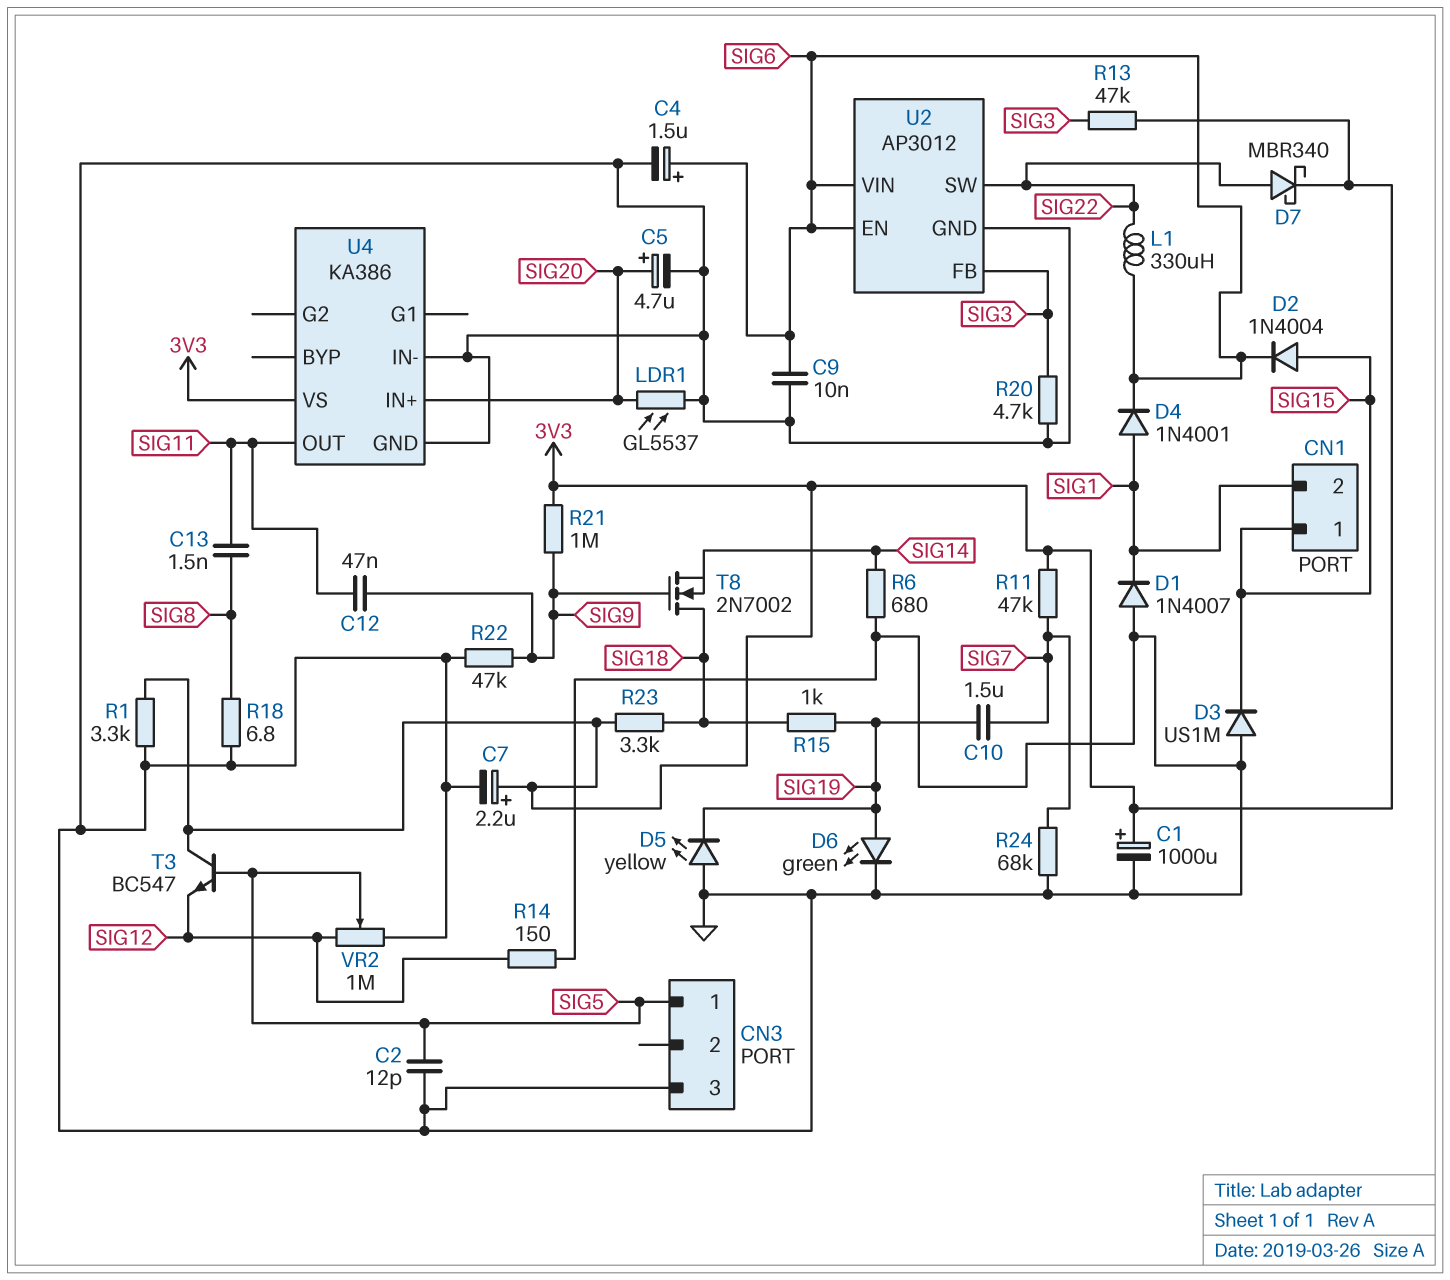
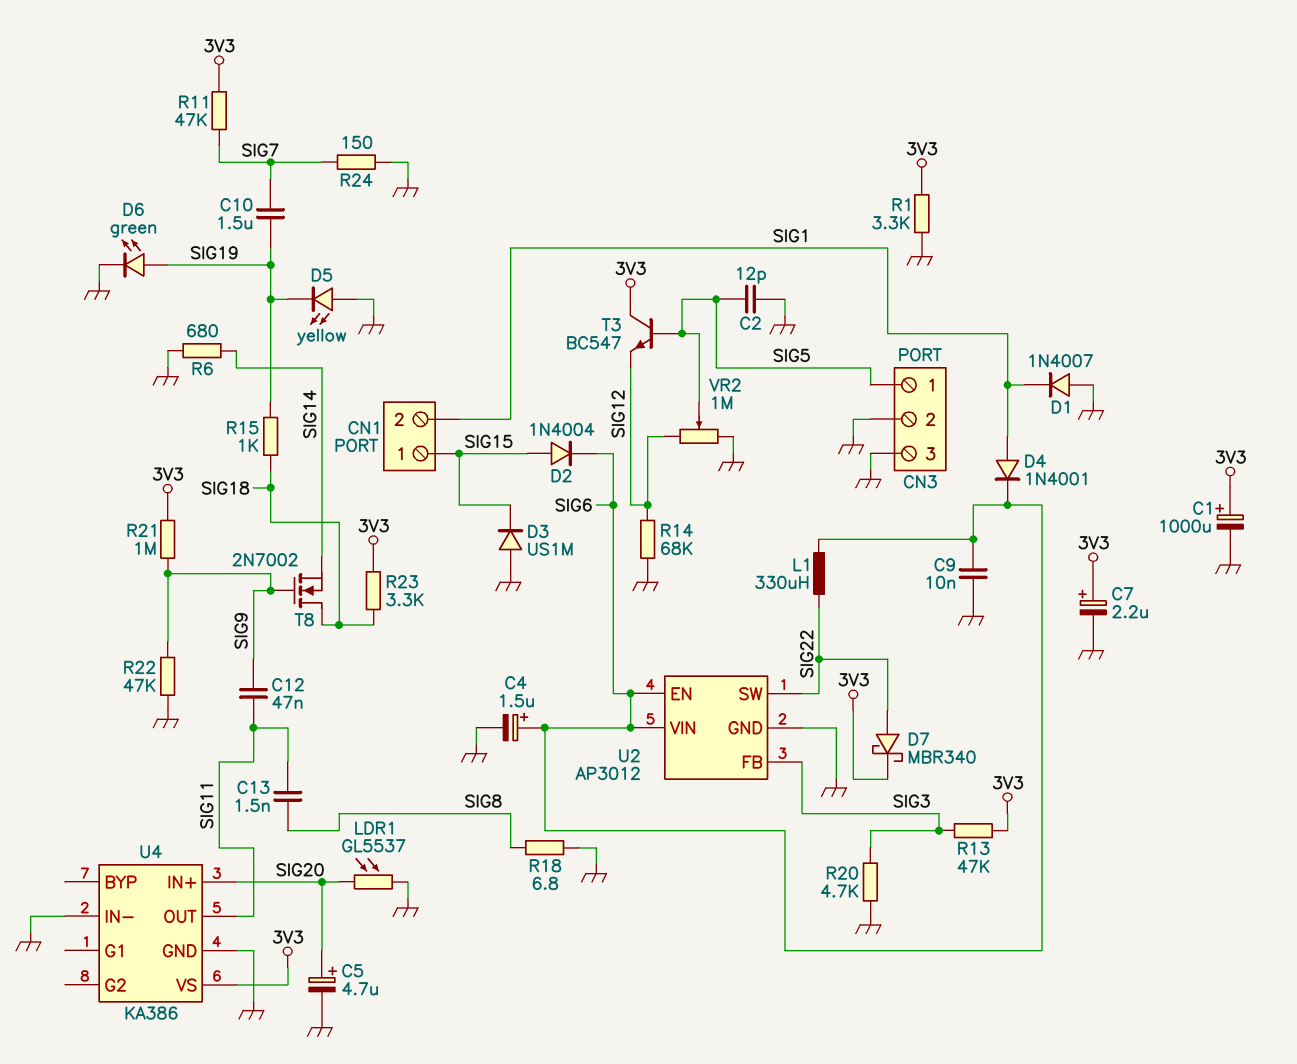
CN3 pin 2: none -> GND
R14: 150 (GND, SIG12) -> 68k (GND, SIG12)
R24: 68k (GND, SIG7) -> 150 (GND, SIG7)

